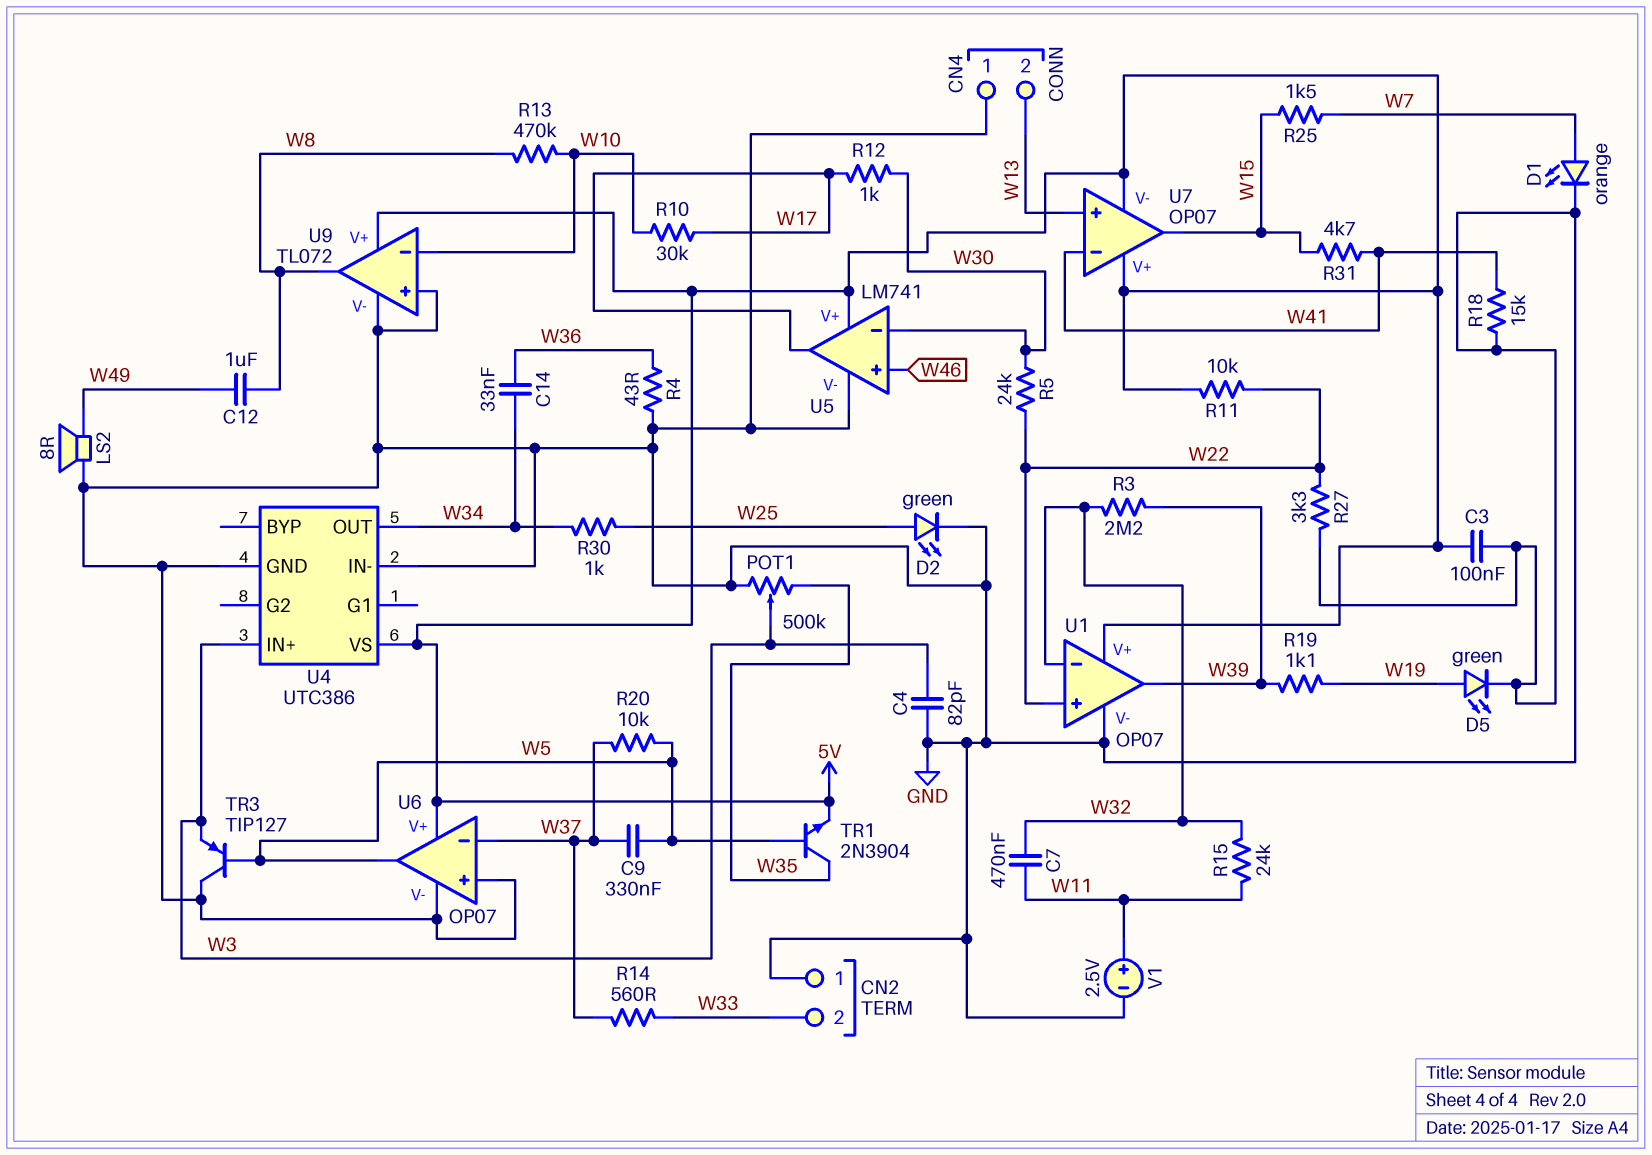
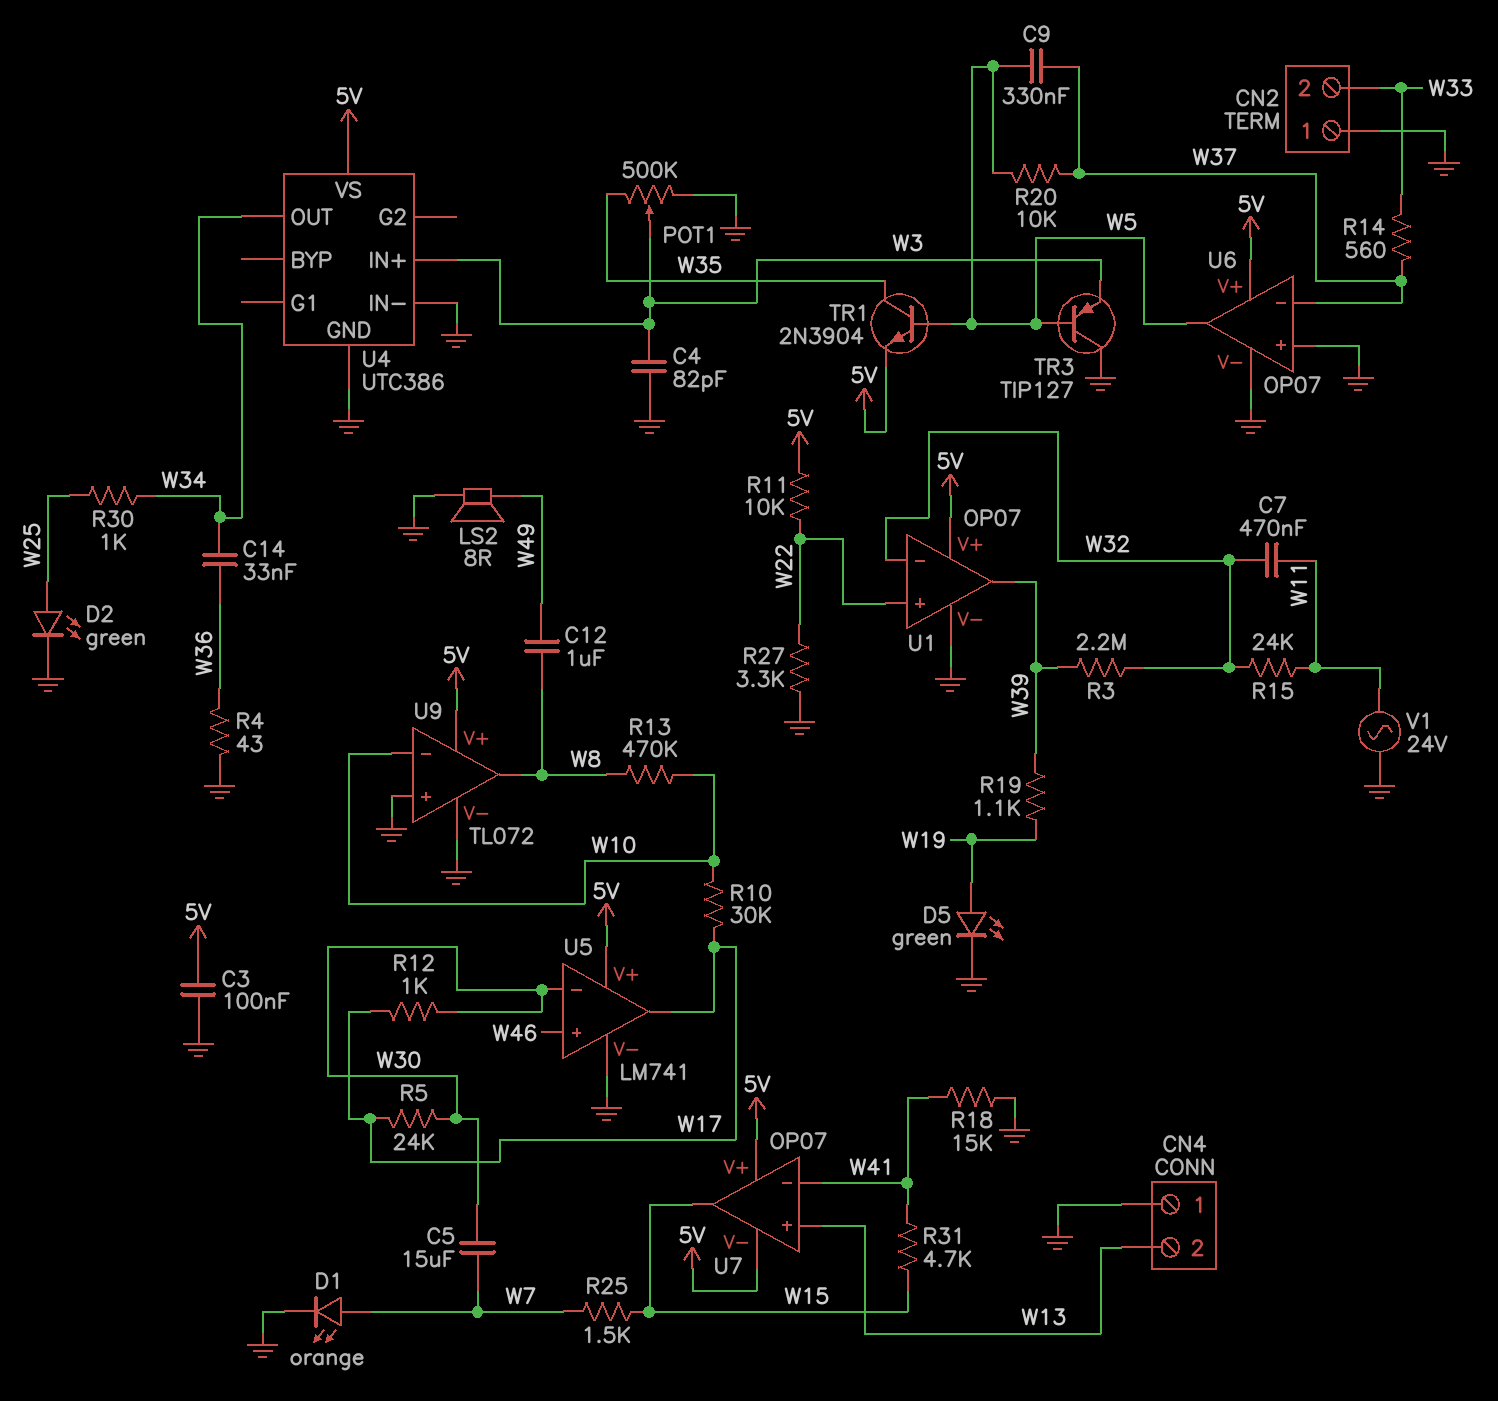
C5: none -> 15uF (W7, W30)
R5: 24k (W22, W30) -> 24k (W17, W30)
V1: 2.5V (plus W11, minus GND) -> AC 24V (GND, W11)

